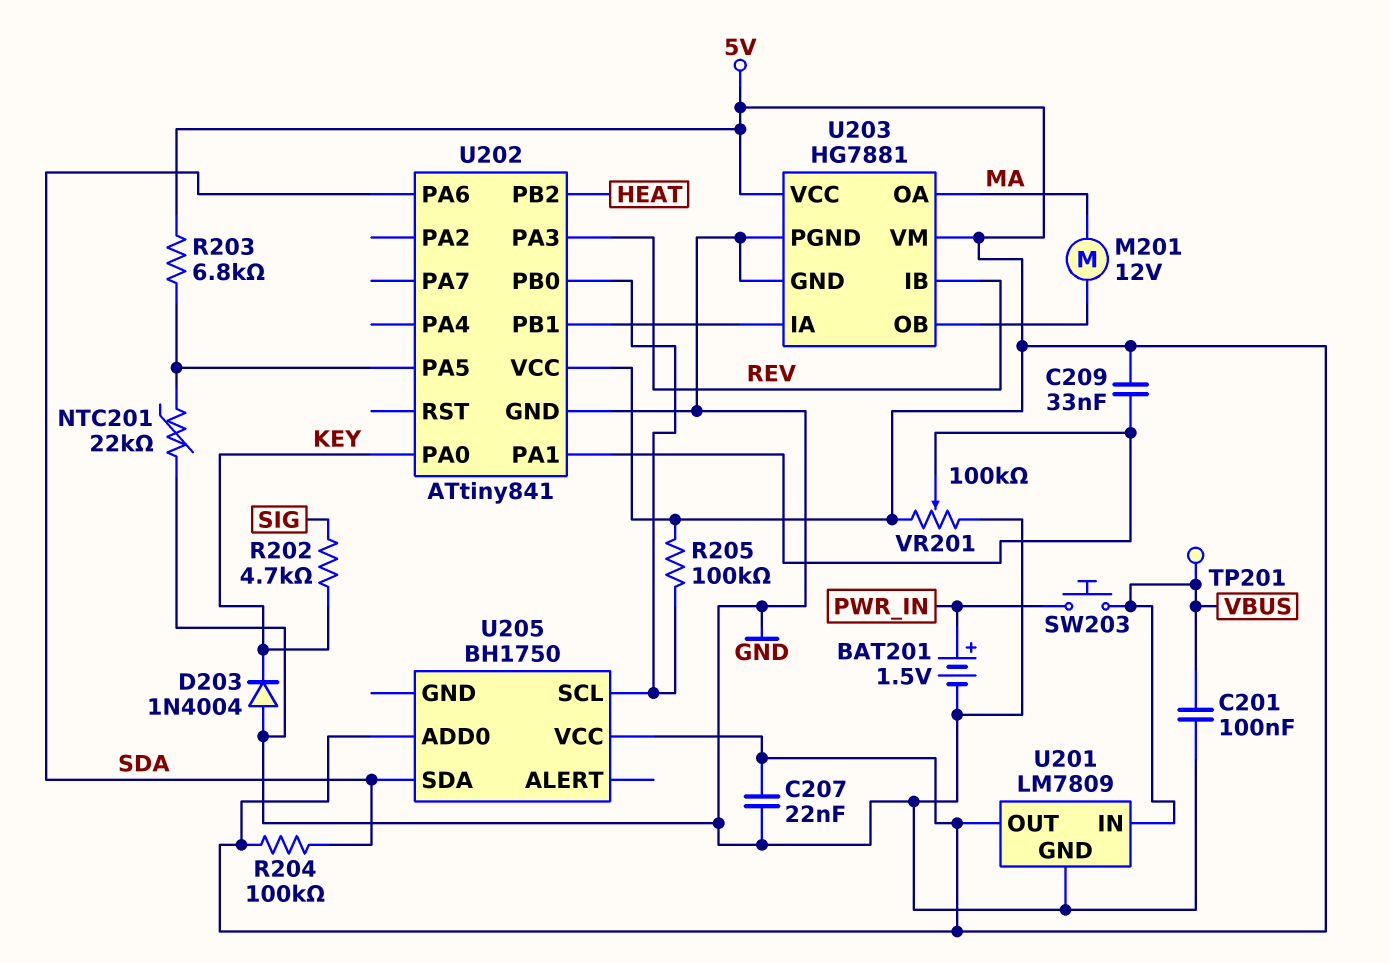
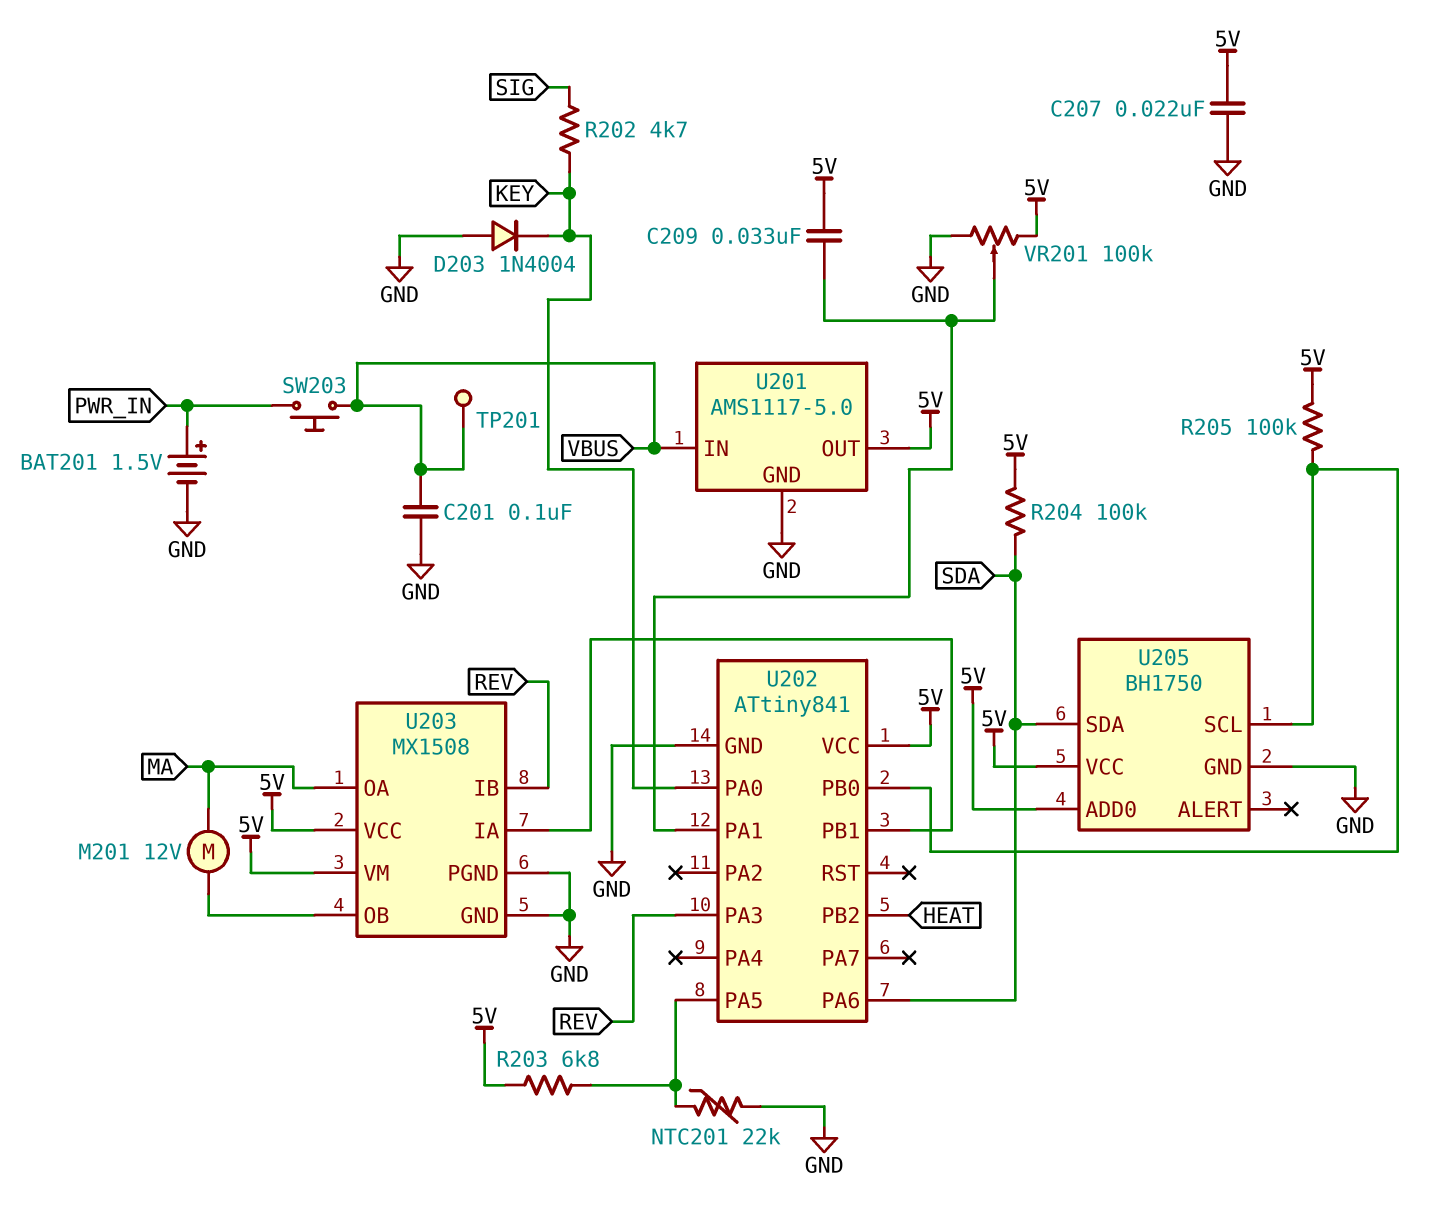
U201: LM7809 -> AMS1117-5.0
U203: HG7881 -> MX1508
U205 pin GND: none -> GND

